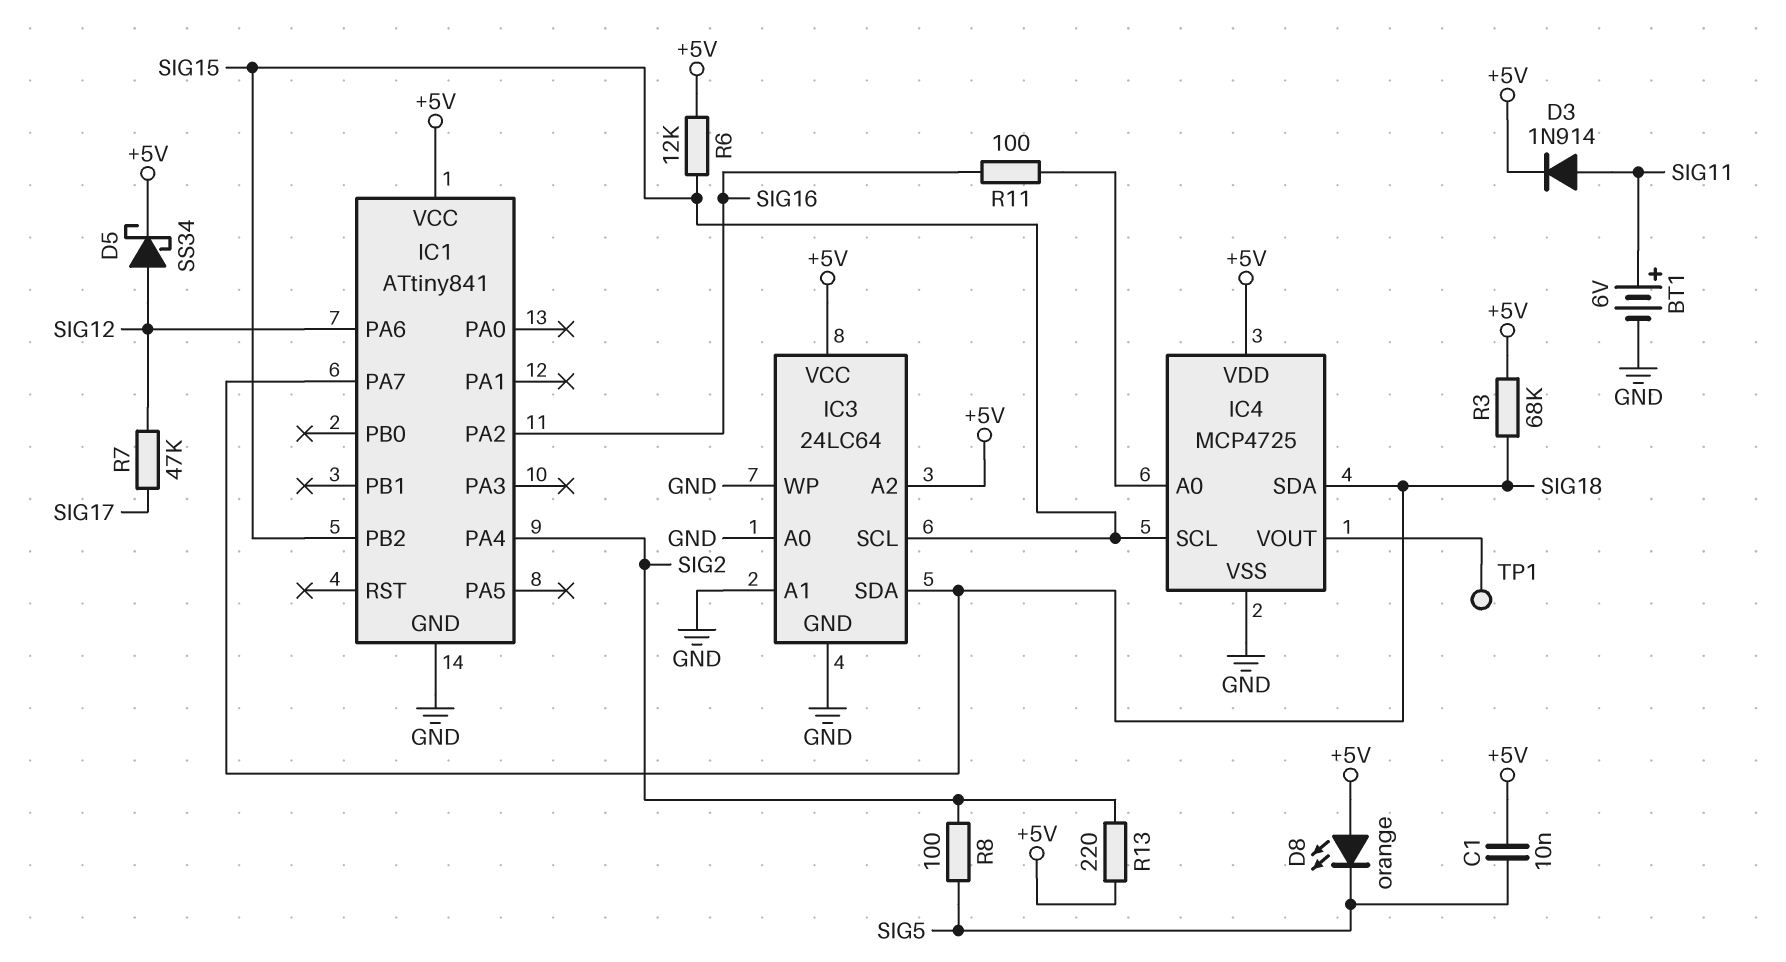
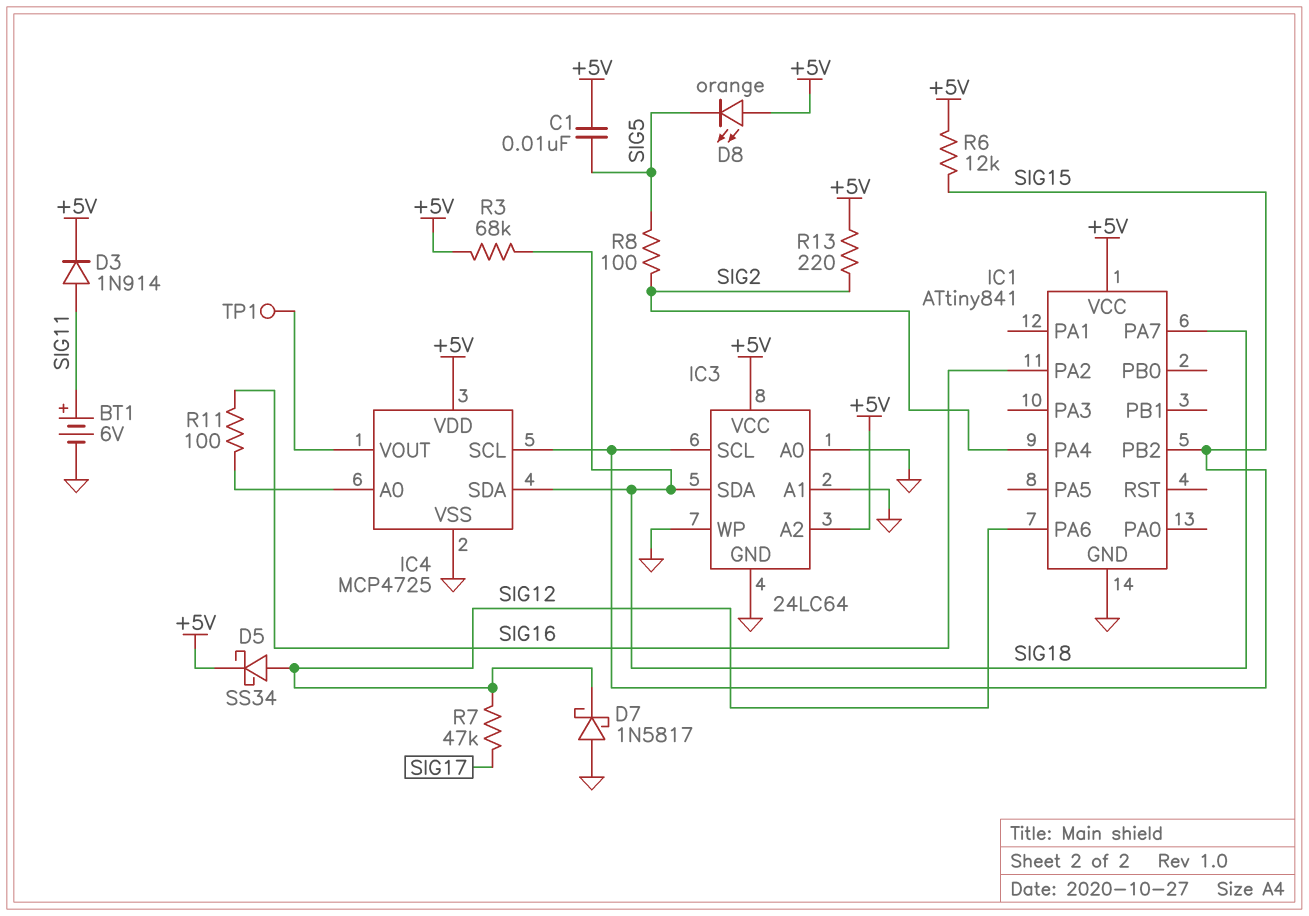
D7: none -> schottky 1N5817 (A GND, K SIG12)

